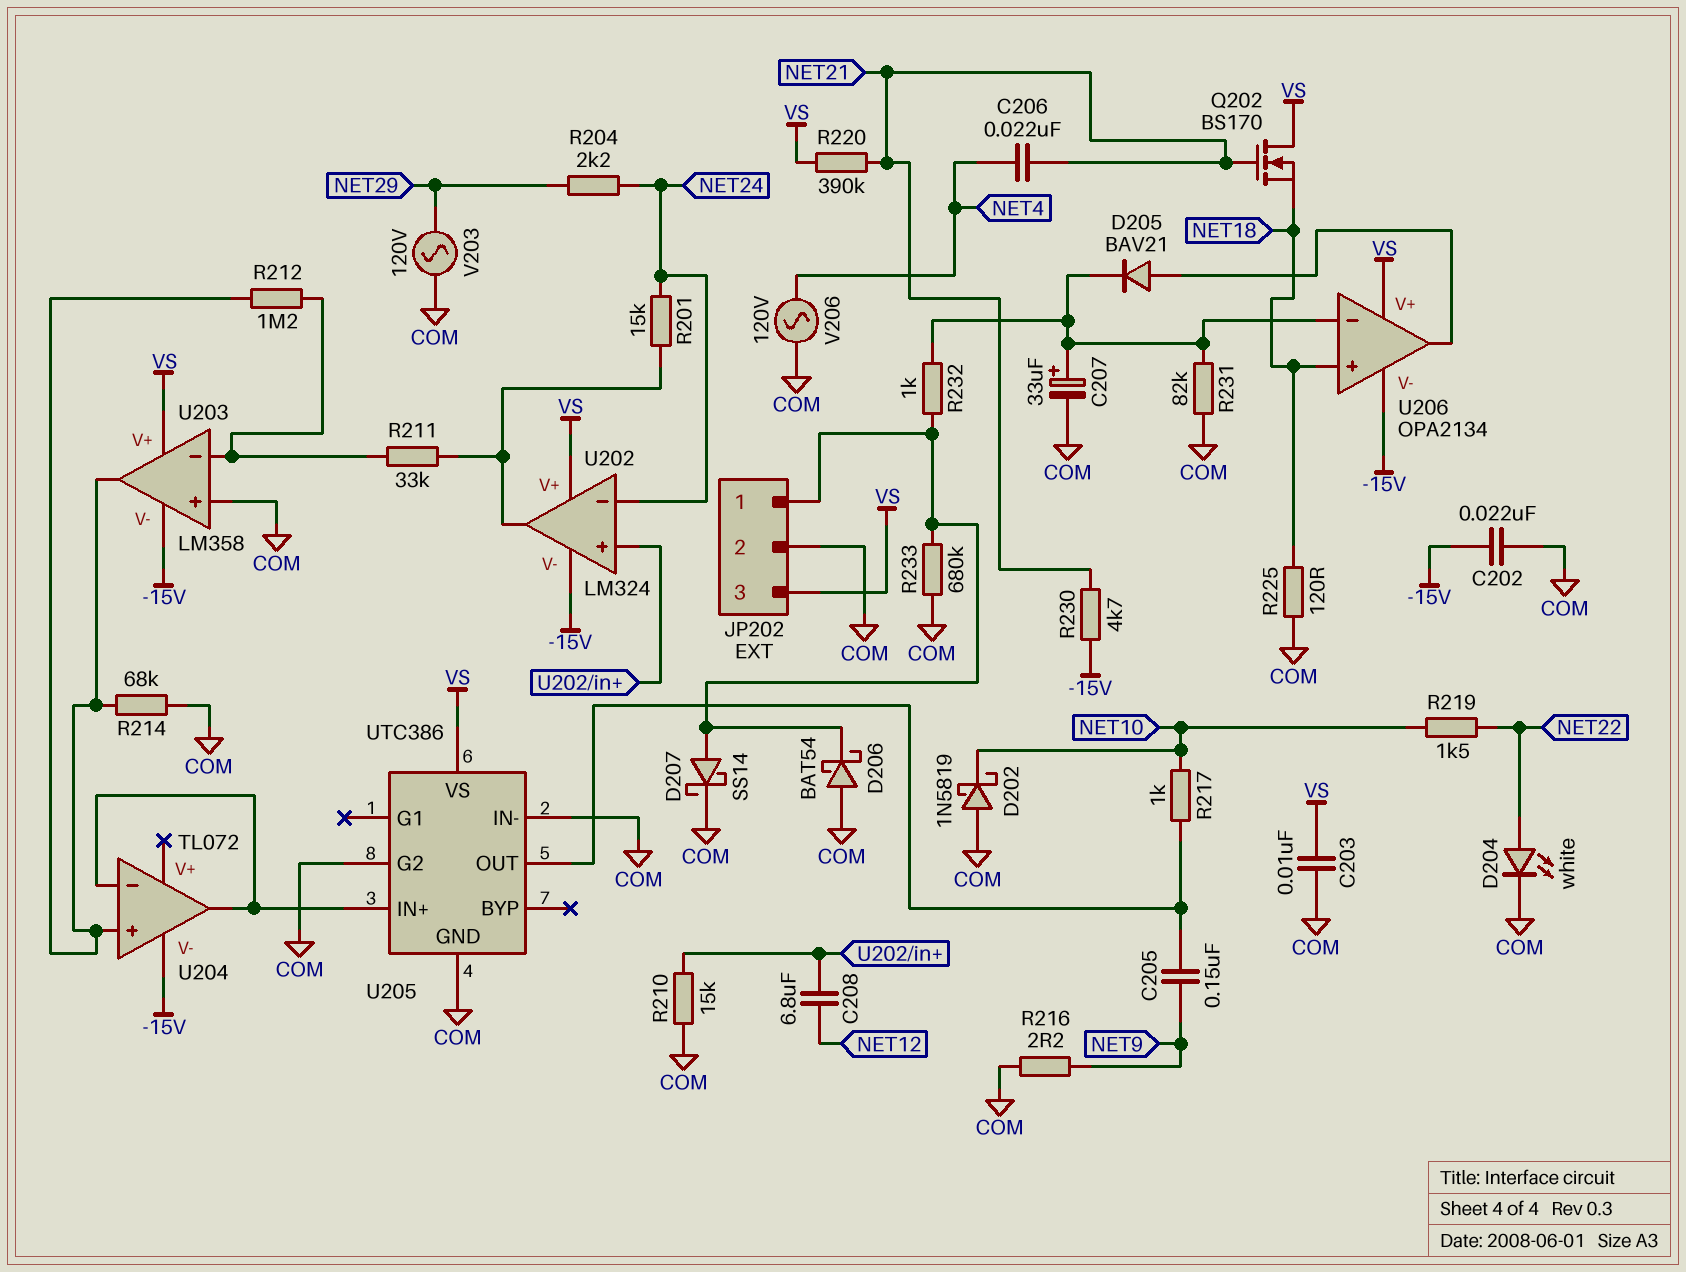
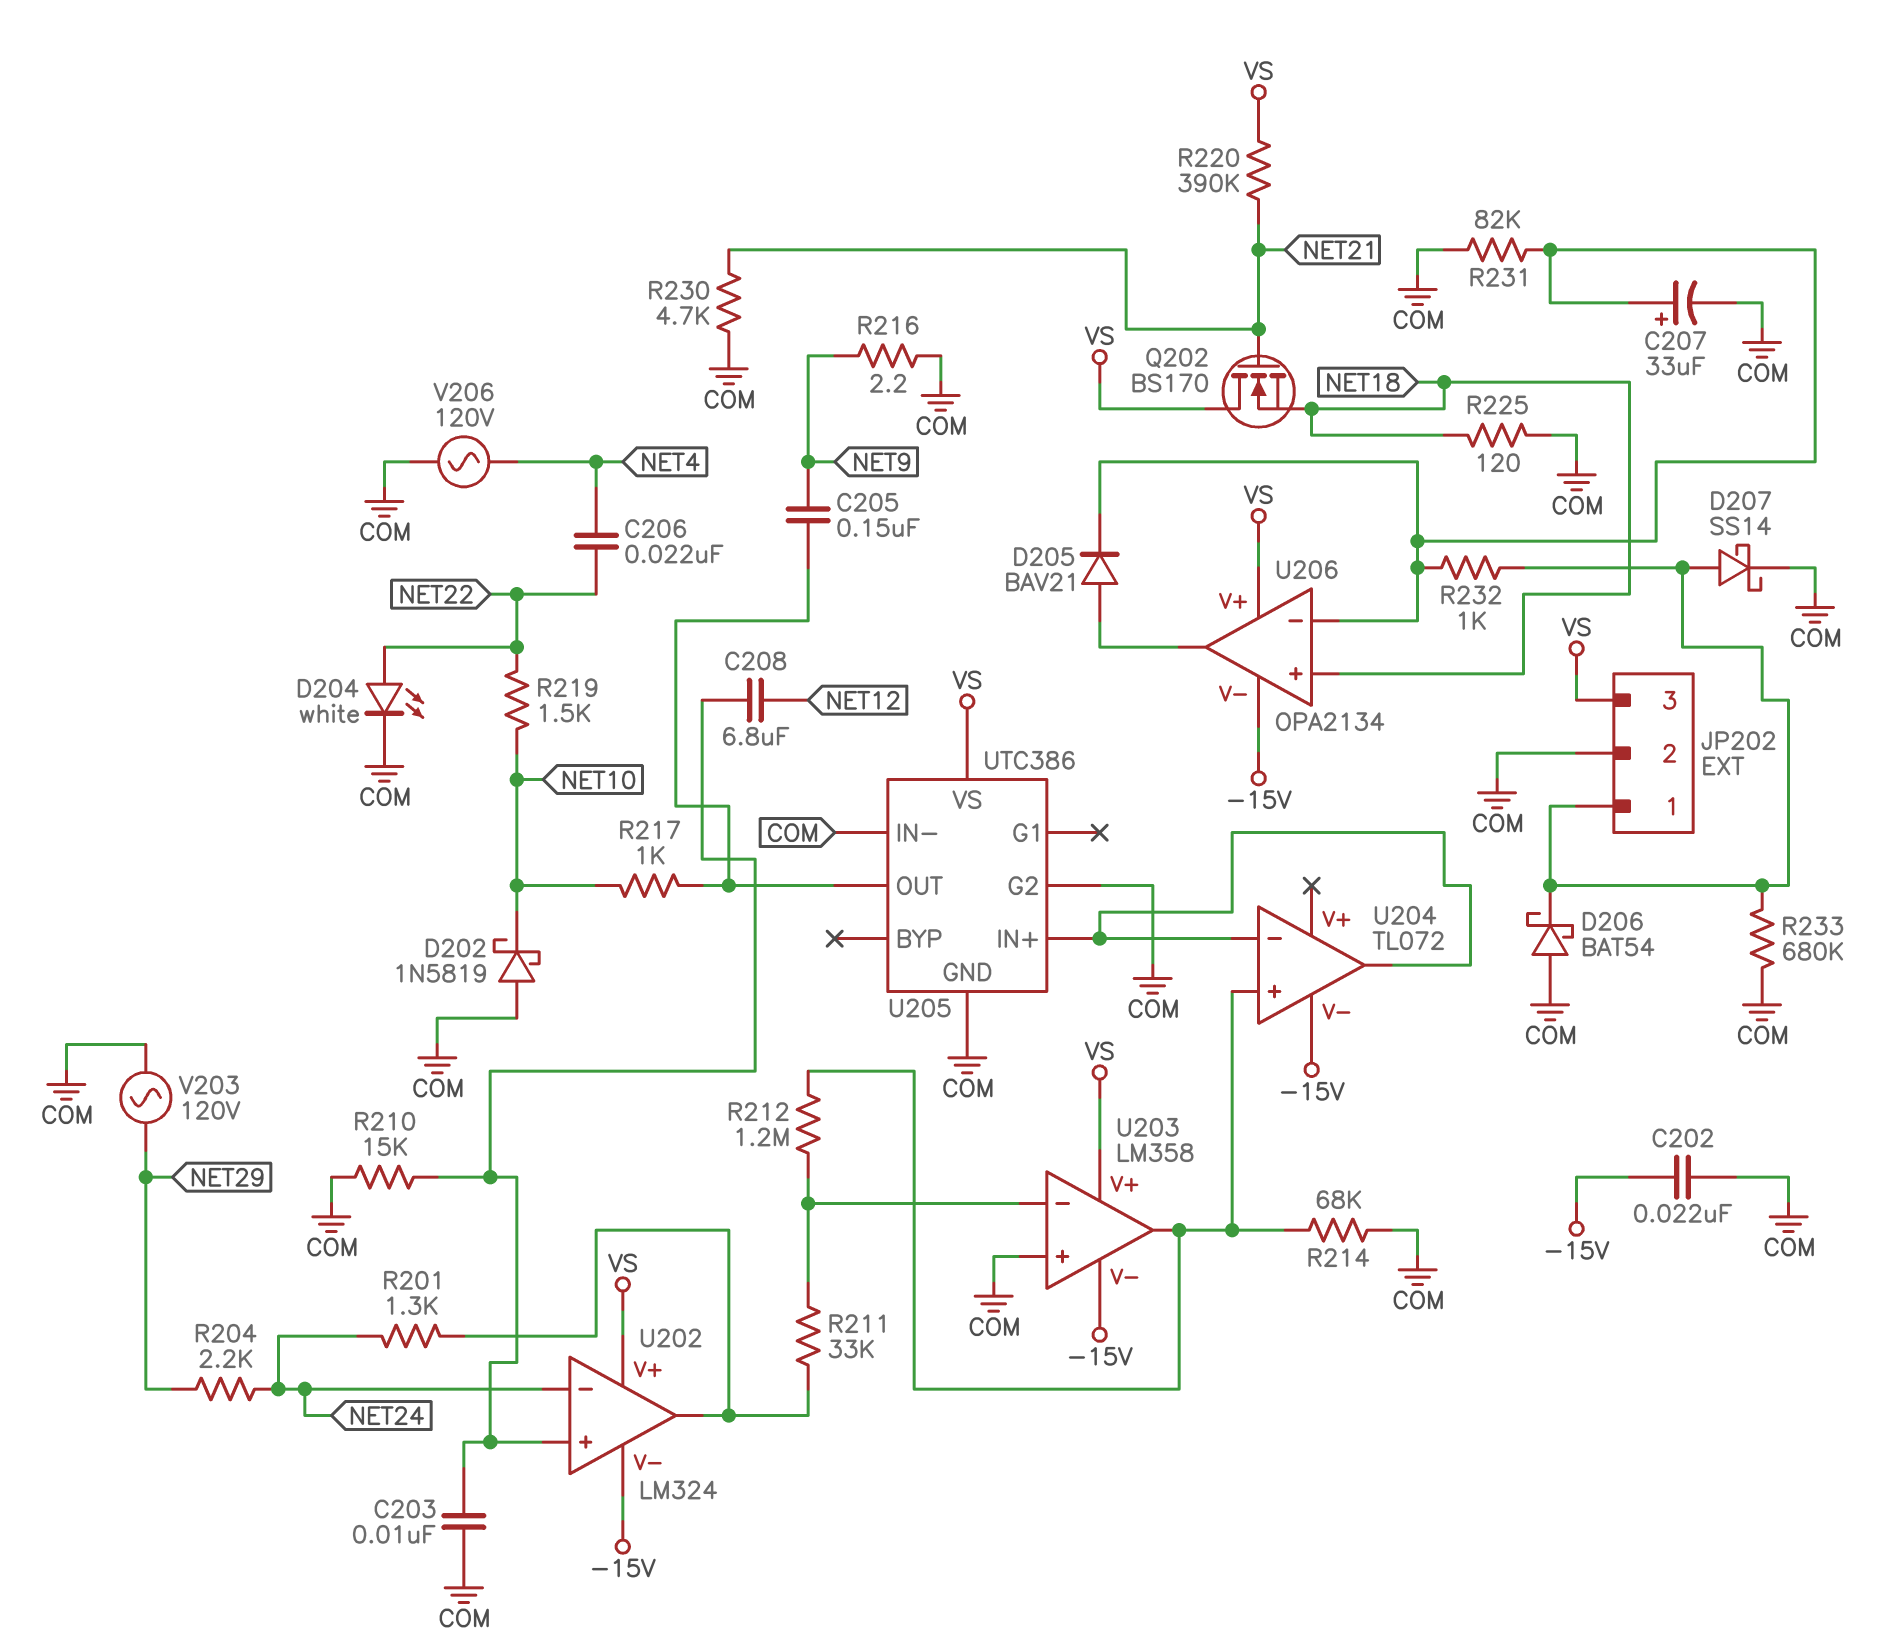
C203: 10nF (COM, VS) -> 10nF (COM, U202/in+)
C206: 22nF (NET4, NET21) -> 22nF (NET4, NET22)
R201: 15k (NET24, U202/out) -> 1.3k (NET24, U202/out)
R230: 4.7k (-15V, NET21) -> 4.7k (COM, NET21)

